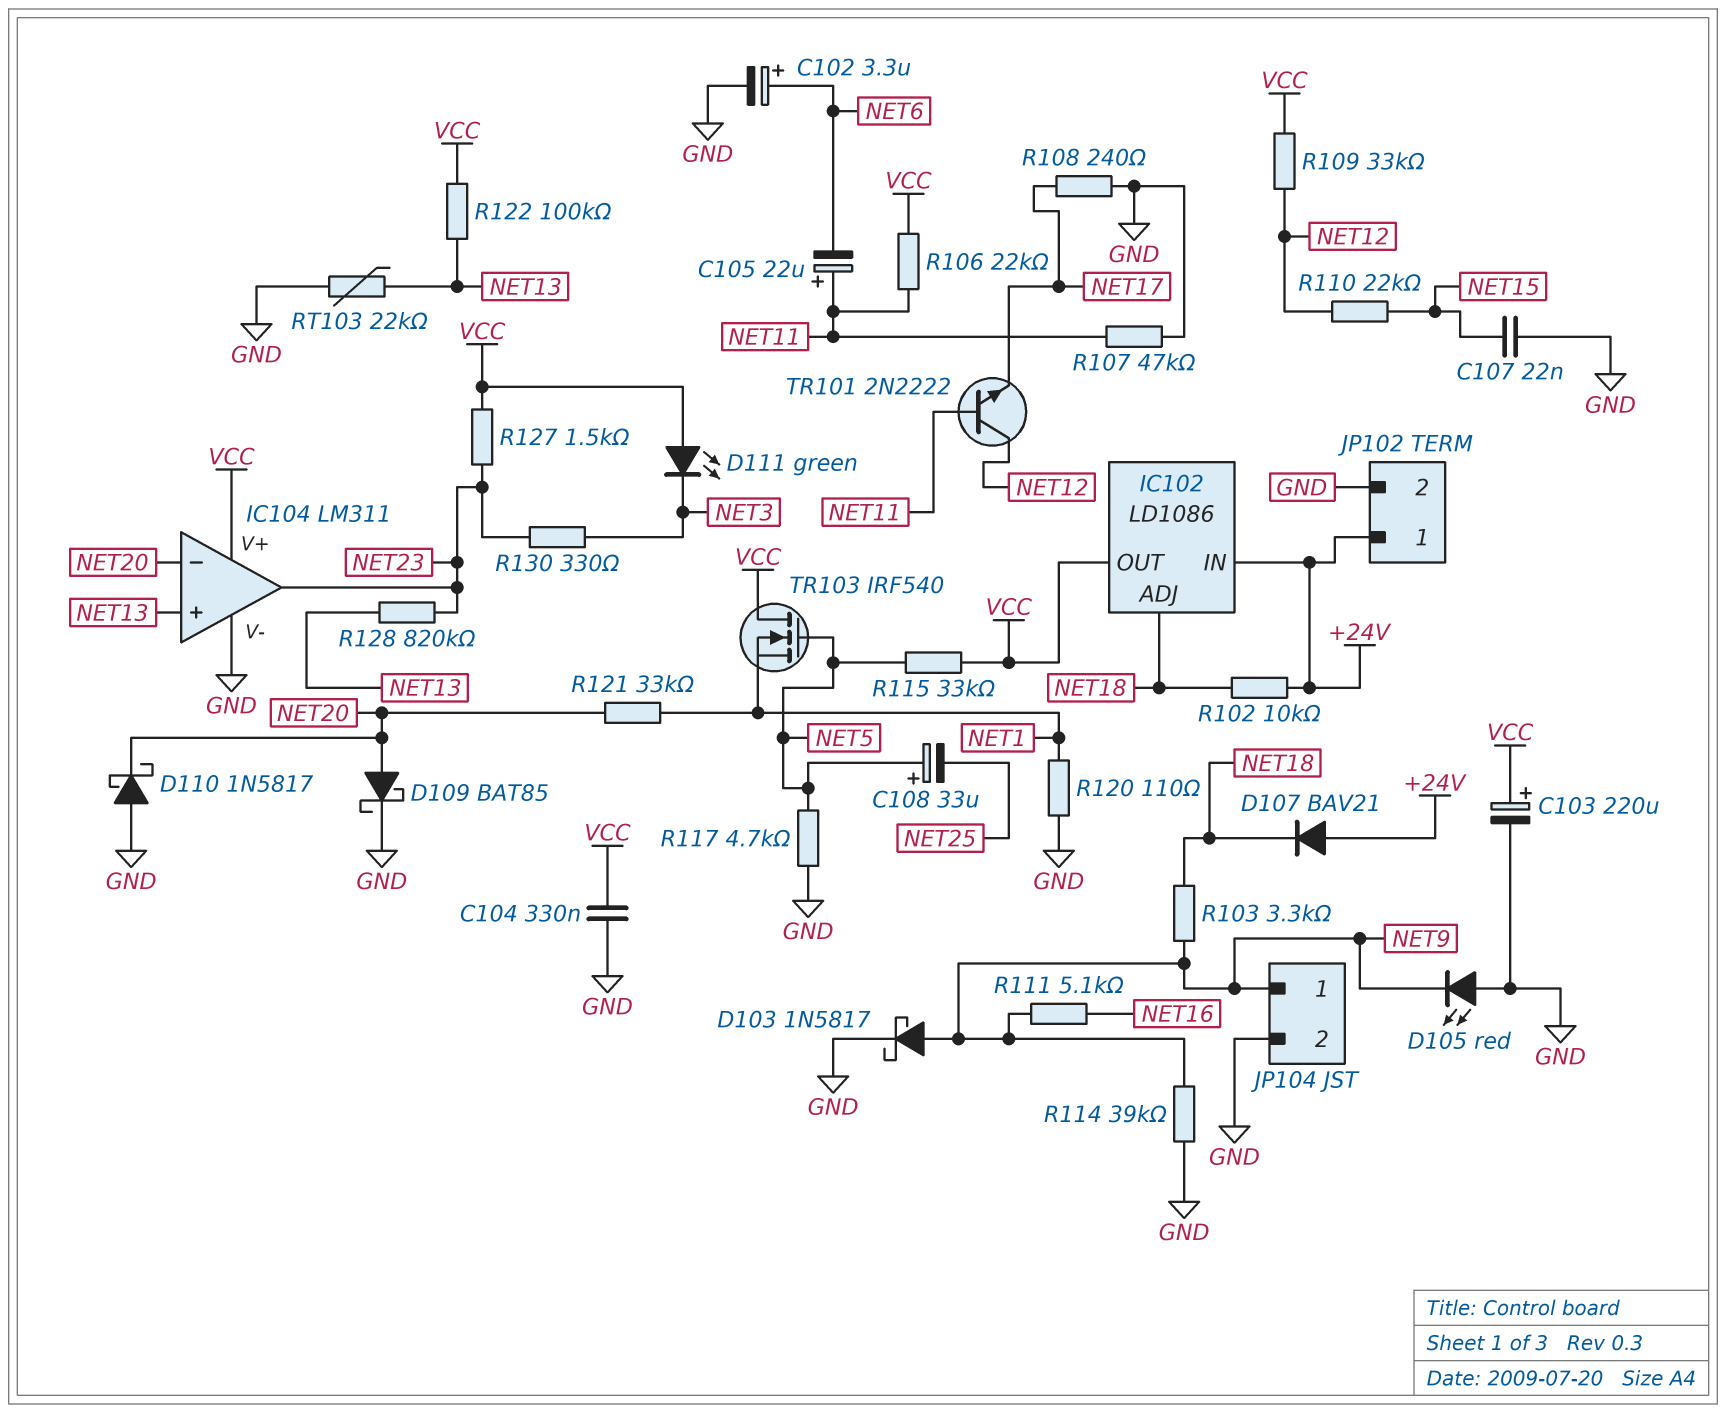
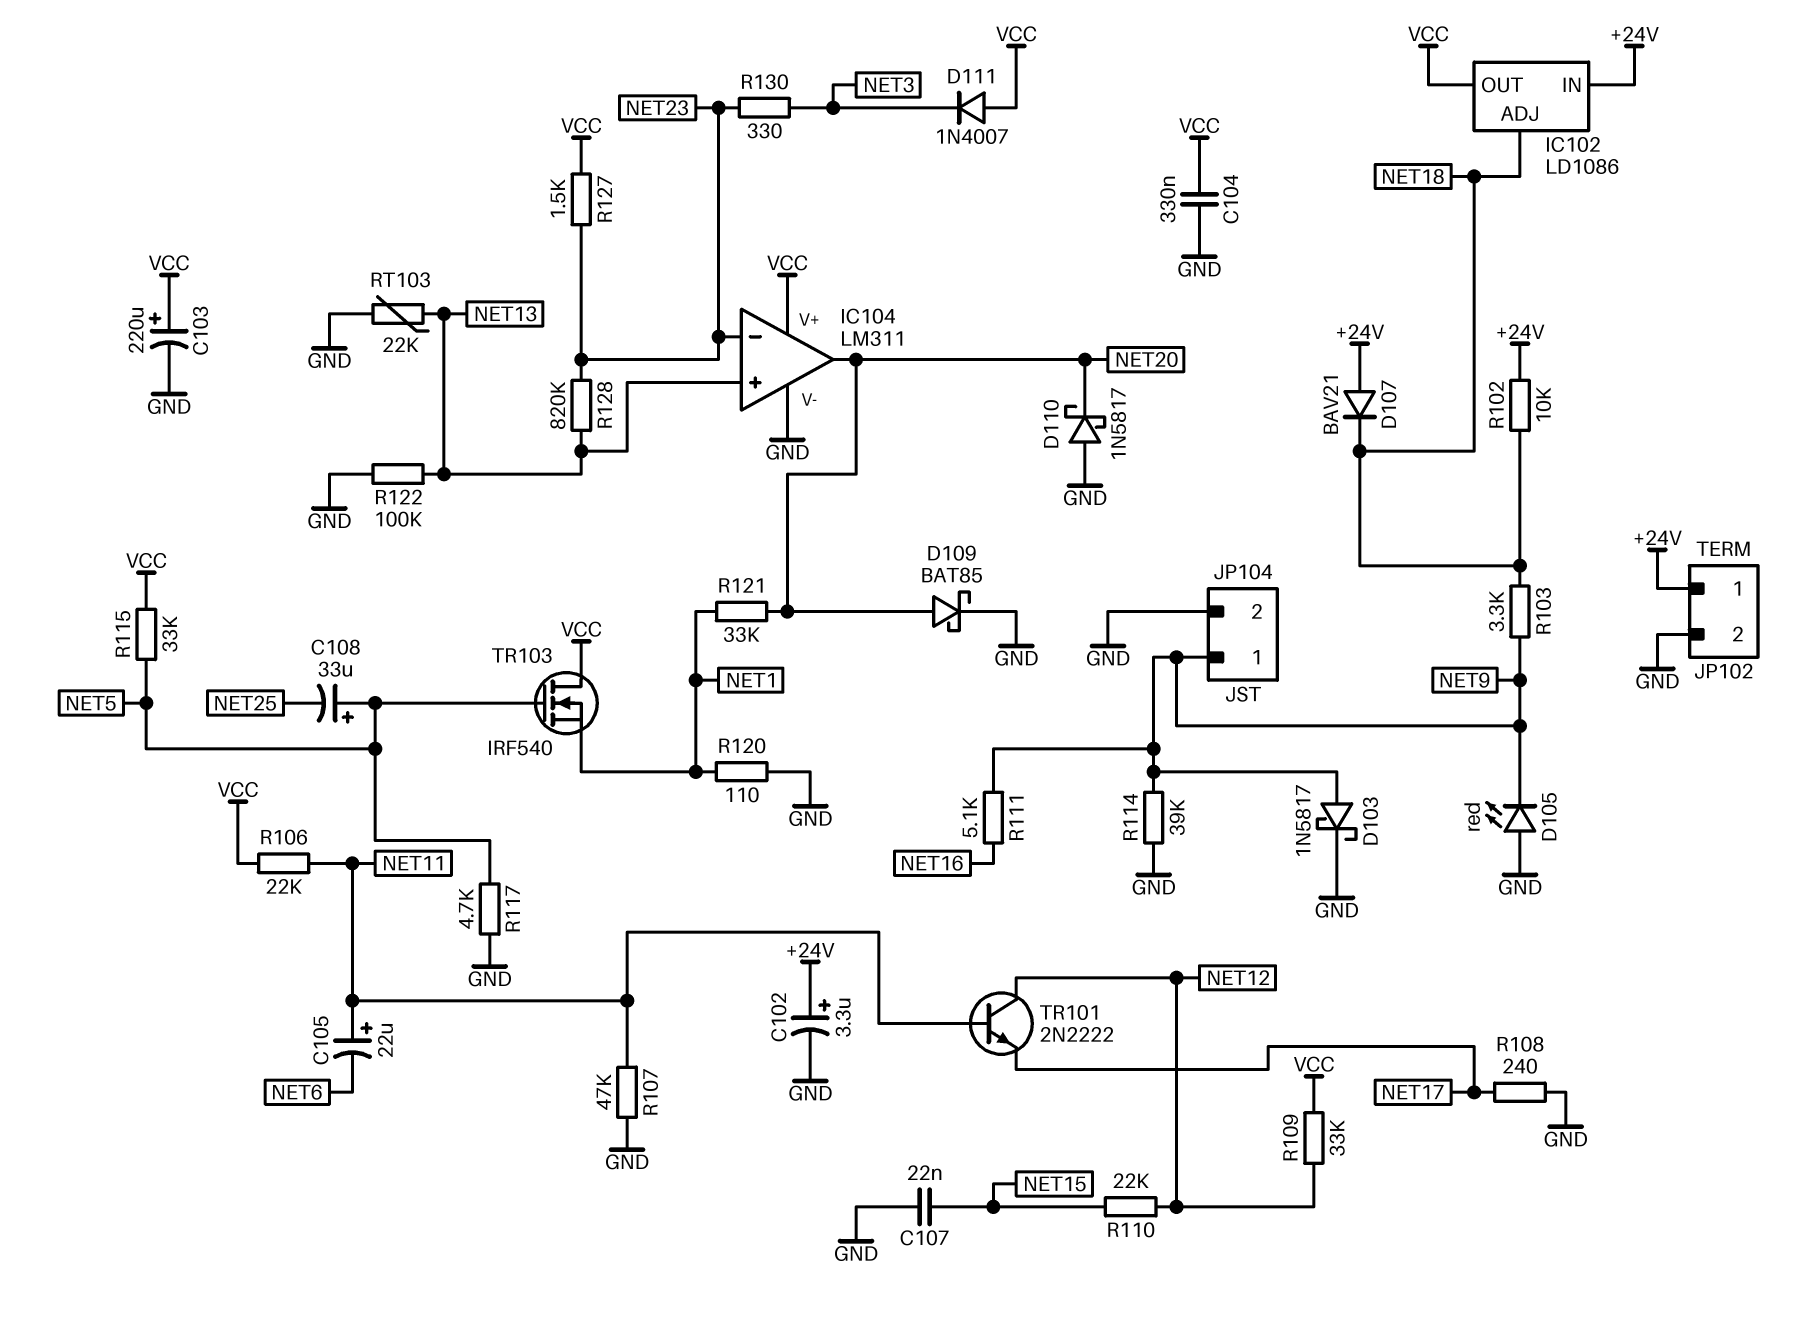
C102: 3.3uF (plus NET6, minus GND) -> 3.3uF (plus +24V, minus GND)
D111: LED green (A VCC, K NET3) -> diode 1N4007 (A VCC, K NET3)
IC104 pin in-: NET20 -> NET23
IC104 pin out: NET23 -> NET20
R122: 100k (NET13, VCC) -> 100k (GND, NET13)

